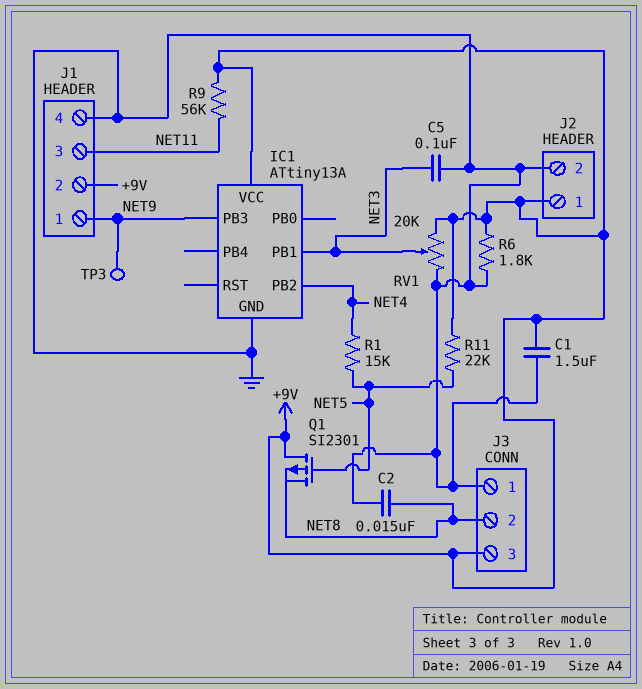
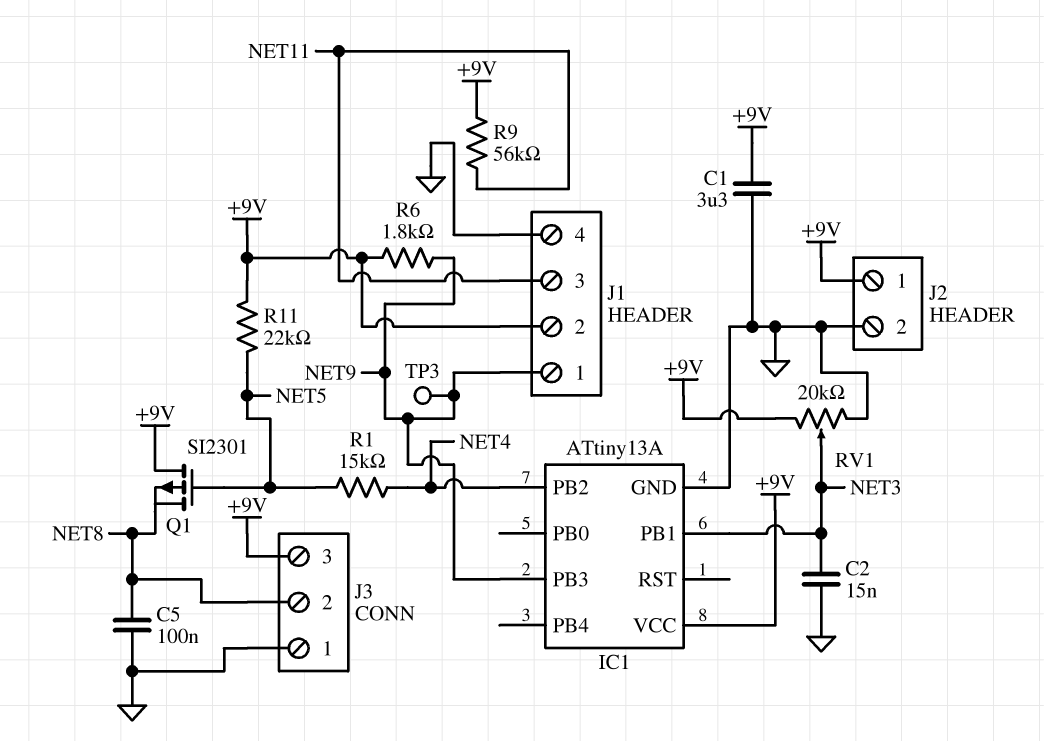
C1: 1.5uF (+9V, GND) -> 3.3uF (+9V, GND)
C2: 15nF (GND, NET8) -> 15nF (GND, NET3)
C5: 100nF (GND, NET3) -> 100nF (GND, NET8)
R6: 1.8k (+9V, GND) -> 1.8k (+9V, NET9)

